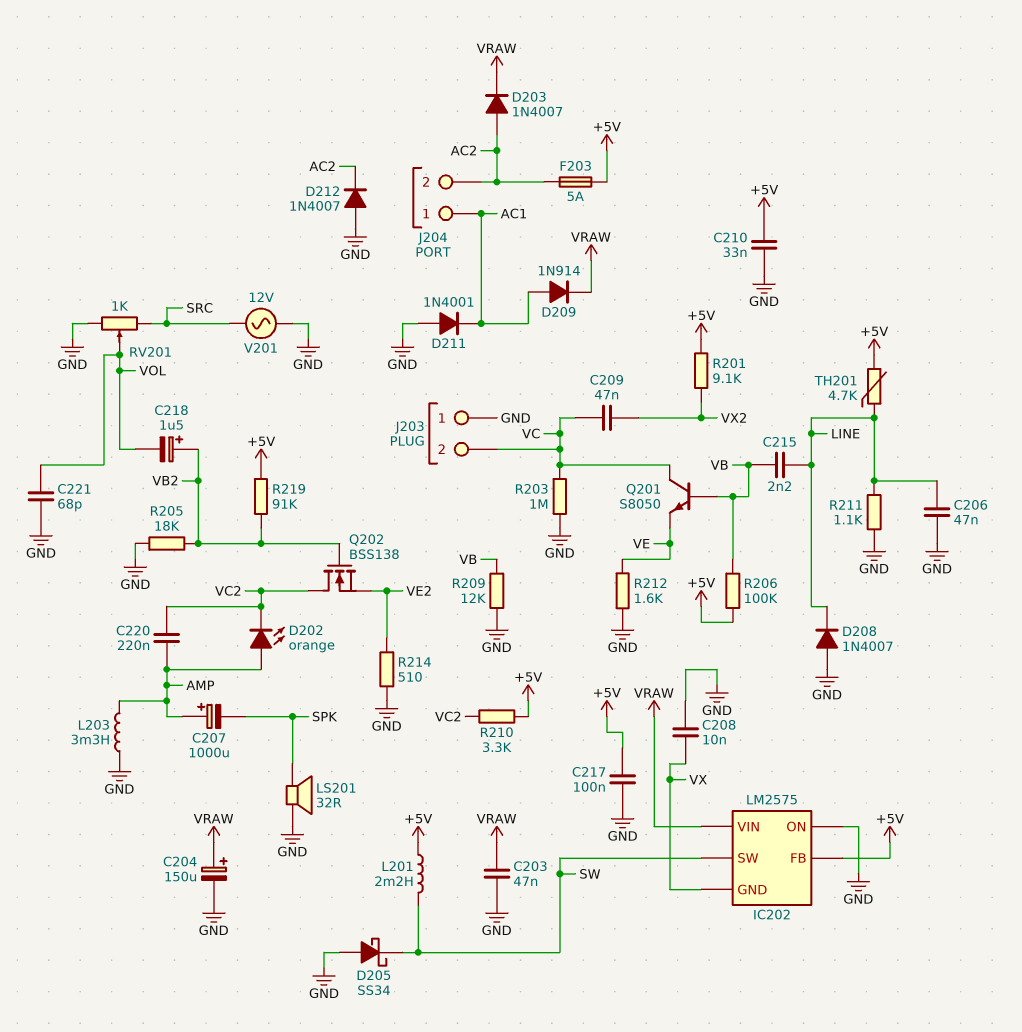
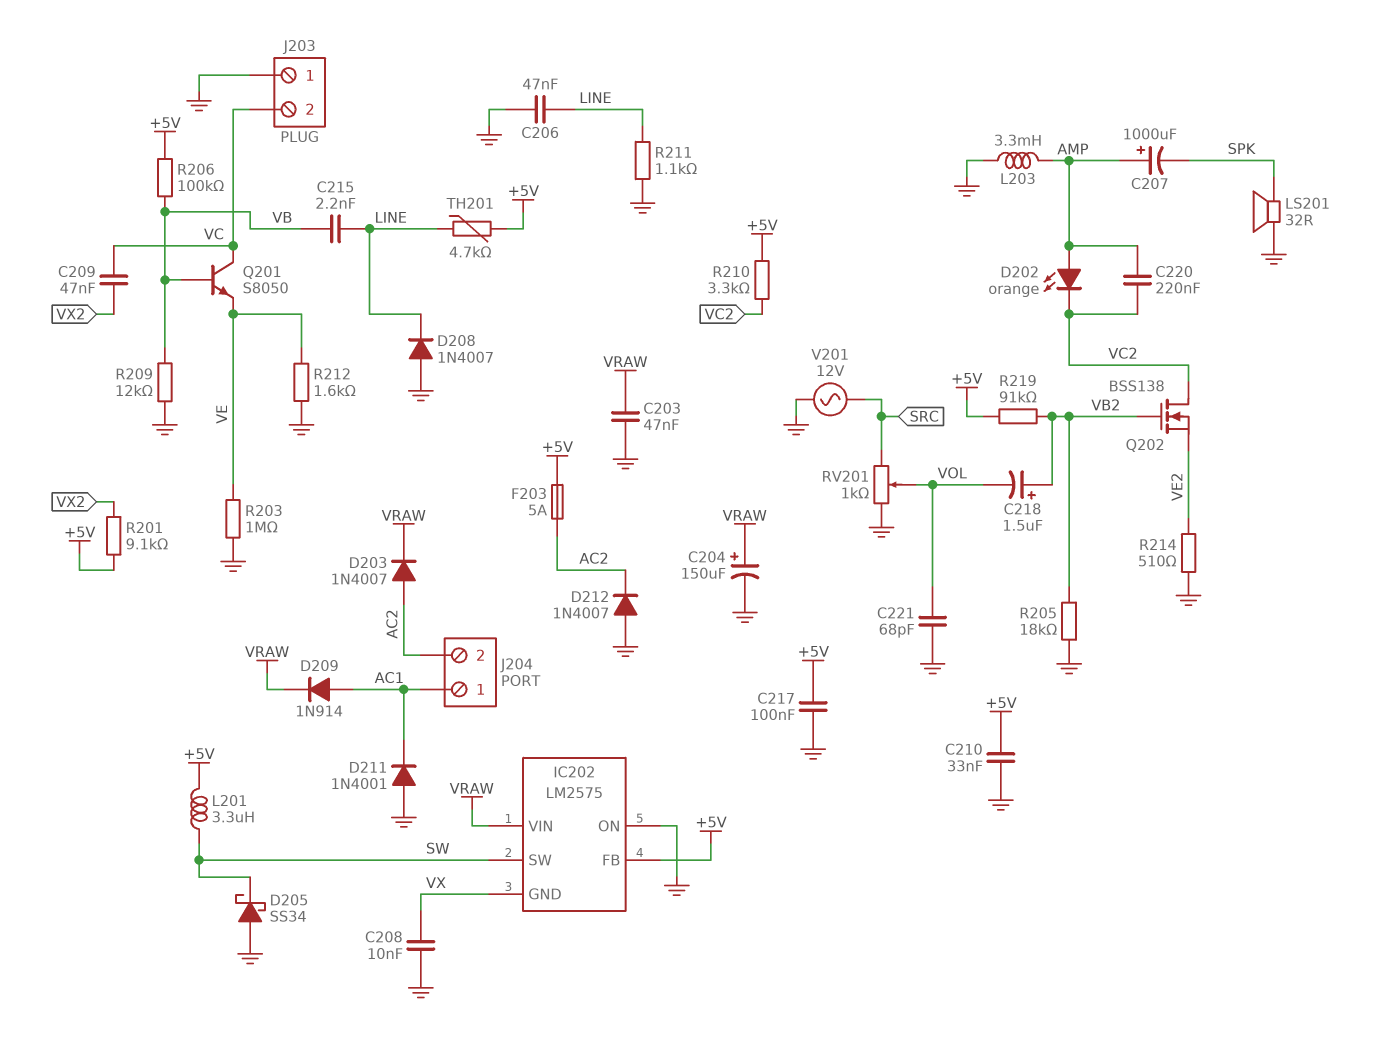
L201: 2.2mH (+5V, SW) -> 3.3uH (+5V, SW)
R203: 1M (GND, VC) -> 1M (GND, VE)

